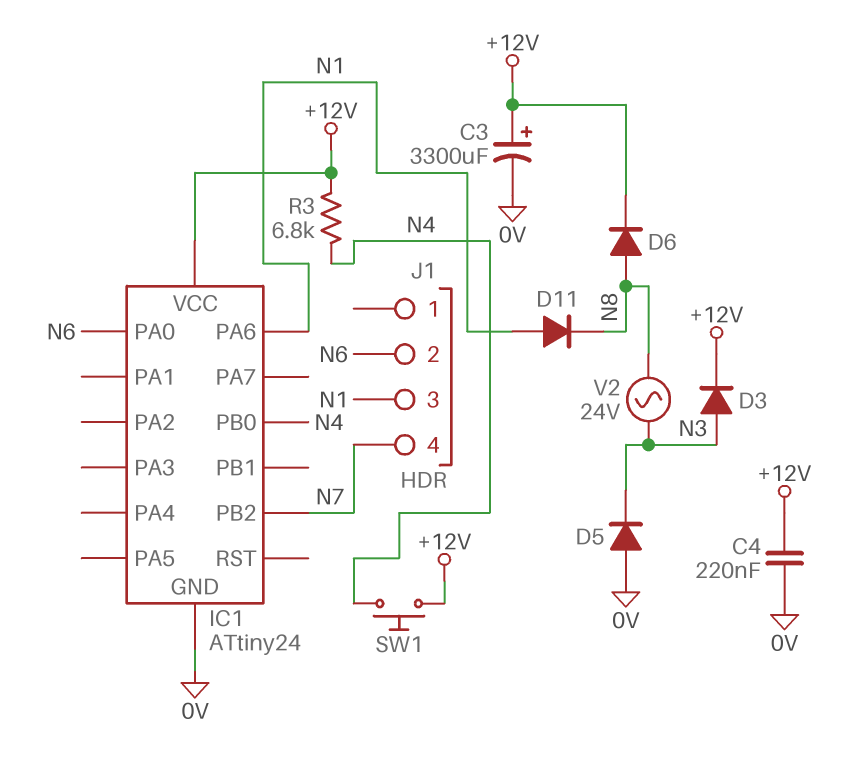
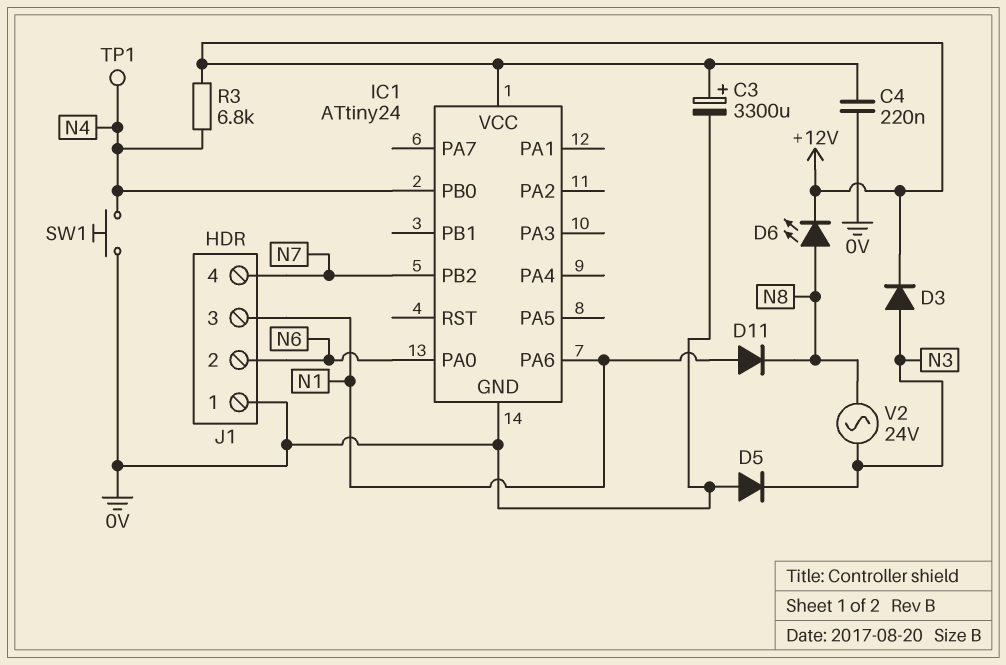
D6: diode (A N8, K +12V) -> LED (A N8, K +12V)
J1 pin 1: none -> 0V
SW1: button (+12V, N4) -> button (0V, N4)
TP1: none -> test point (N4)

